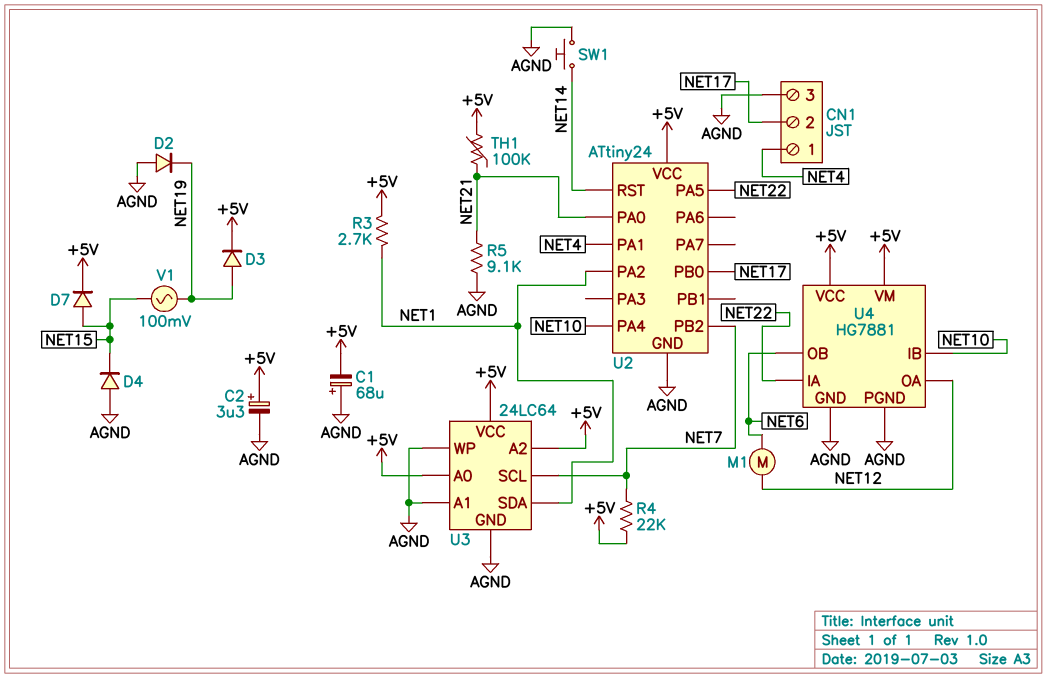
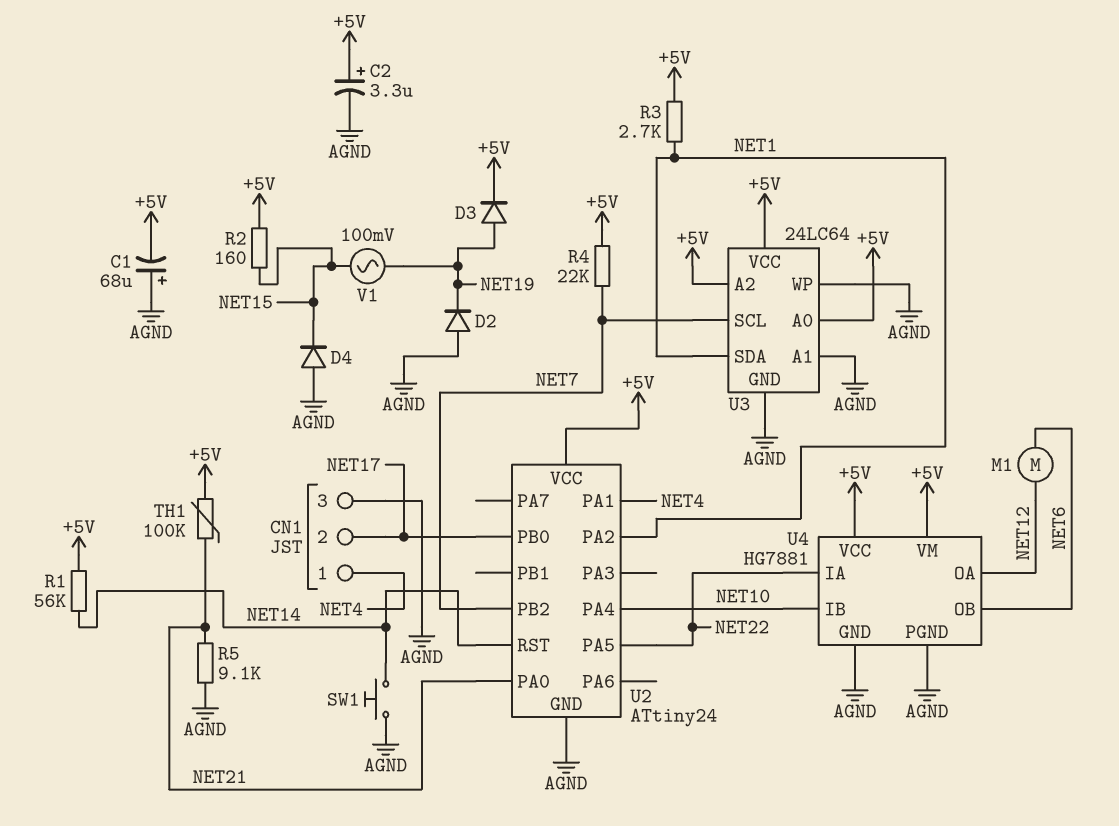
D7: diode (A NET15, K +5V) -> none
R1: none -> 56k (+5V, NET14)
R2: none -> 160 (+5V, NET15)

